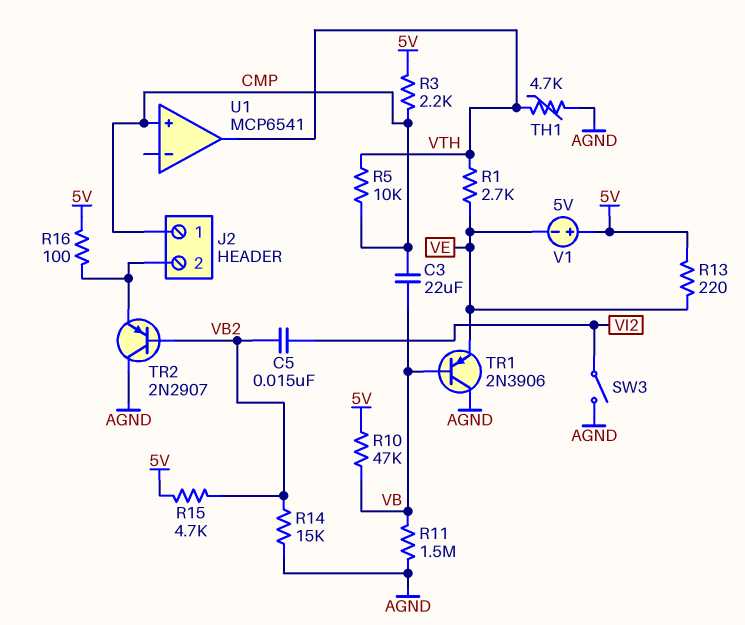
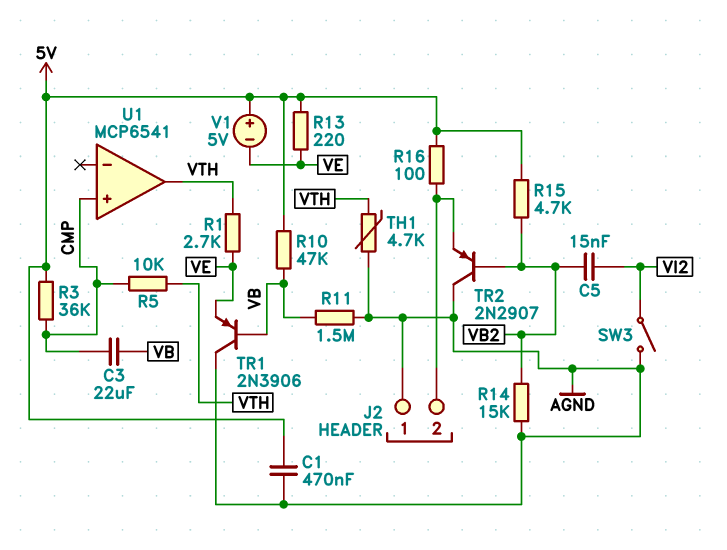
C1: none -> 470nF (5V, AGND)
J2 pin 1: CMP -> AGND
R3: 2.2k (5V, CMP) -> 36k (5V, CMP)

